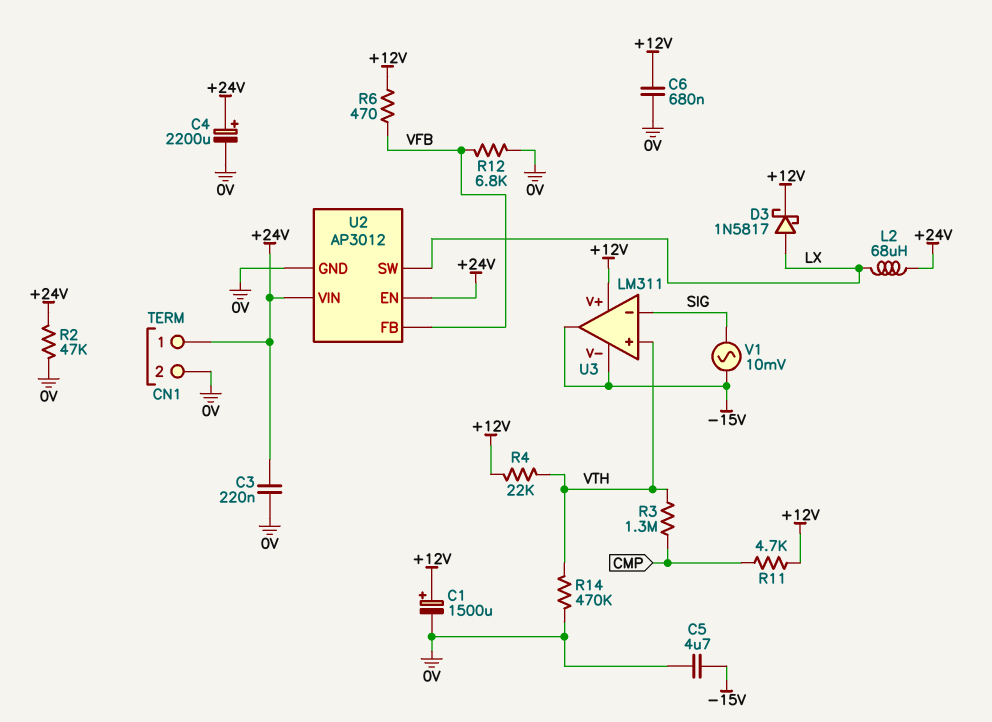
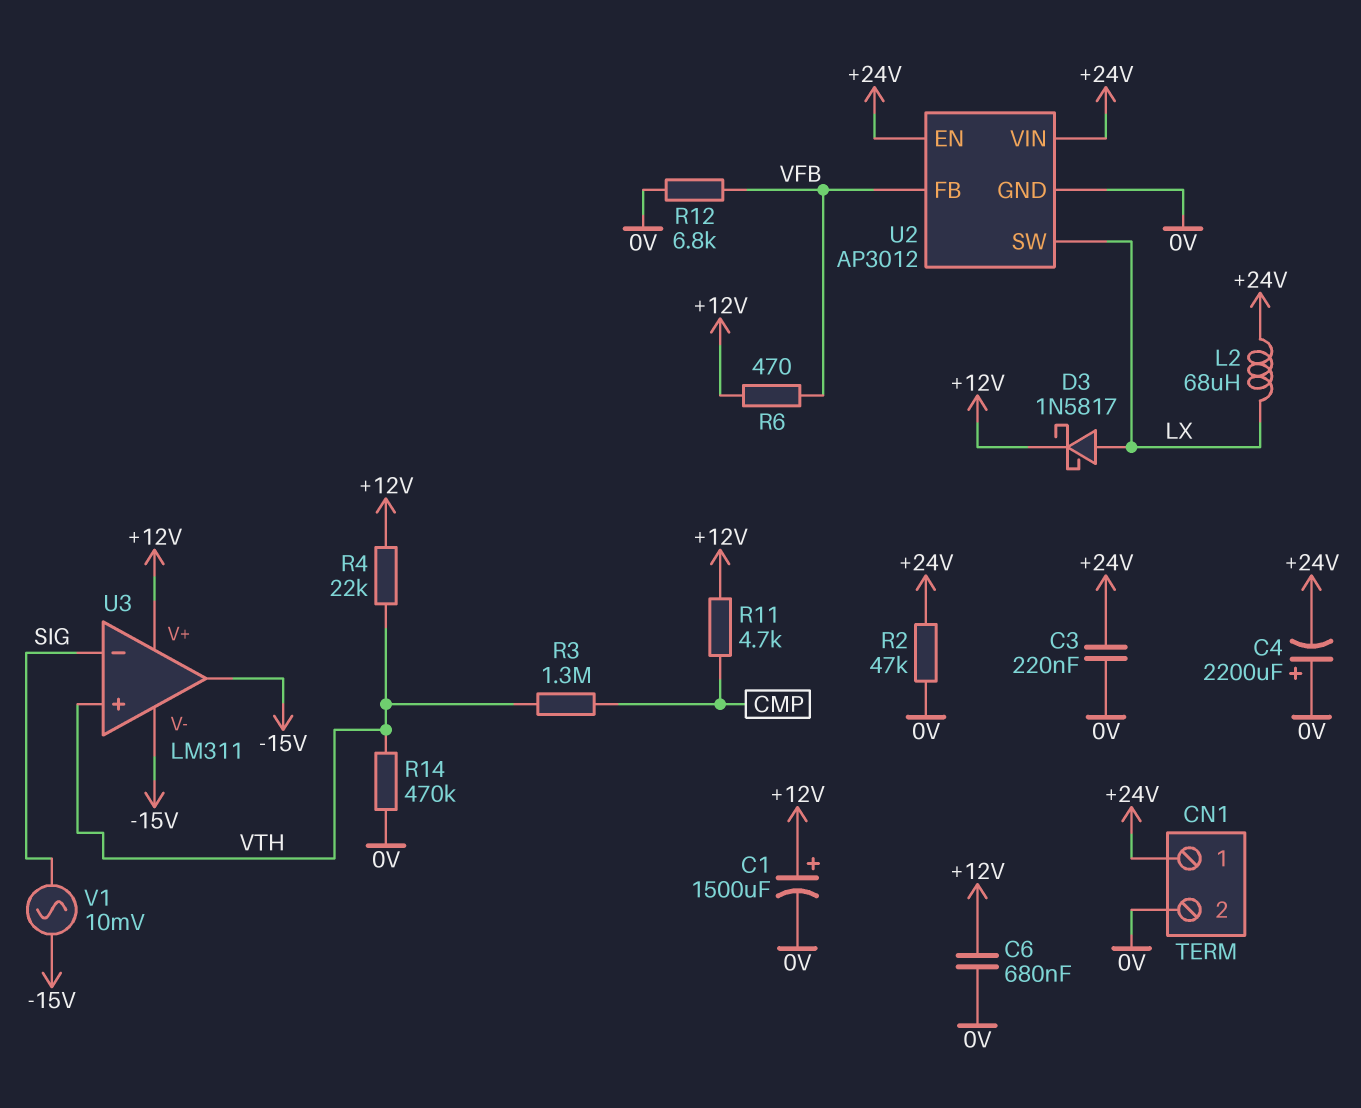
C4: 2200uF (plus +24V, minus 0V) -> 2200uF (plus 0V, minus +24V)
C5: 4.7uF (-15V, 0V) -> none

